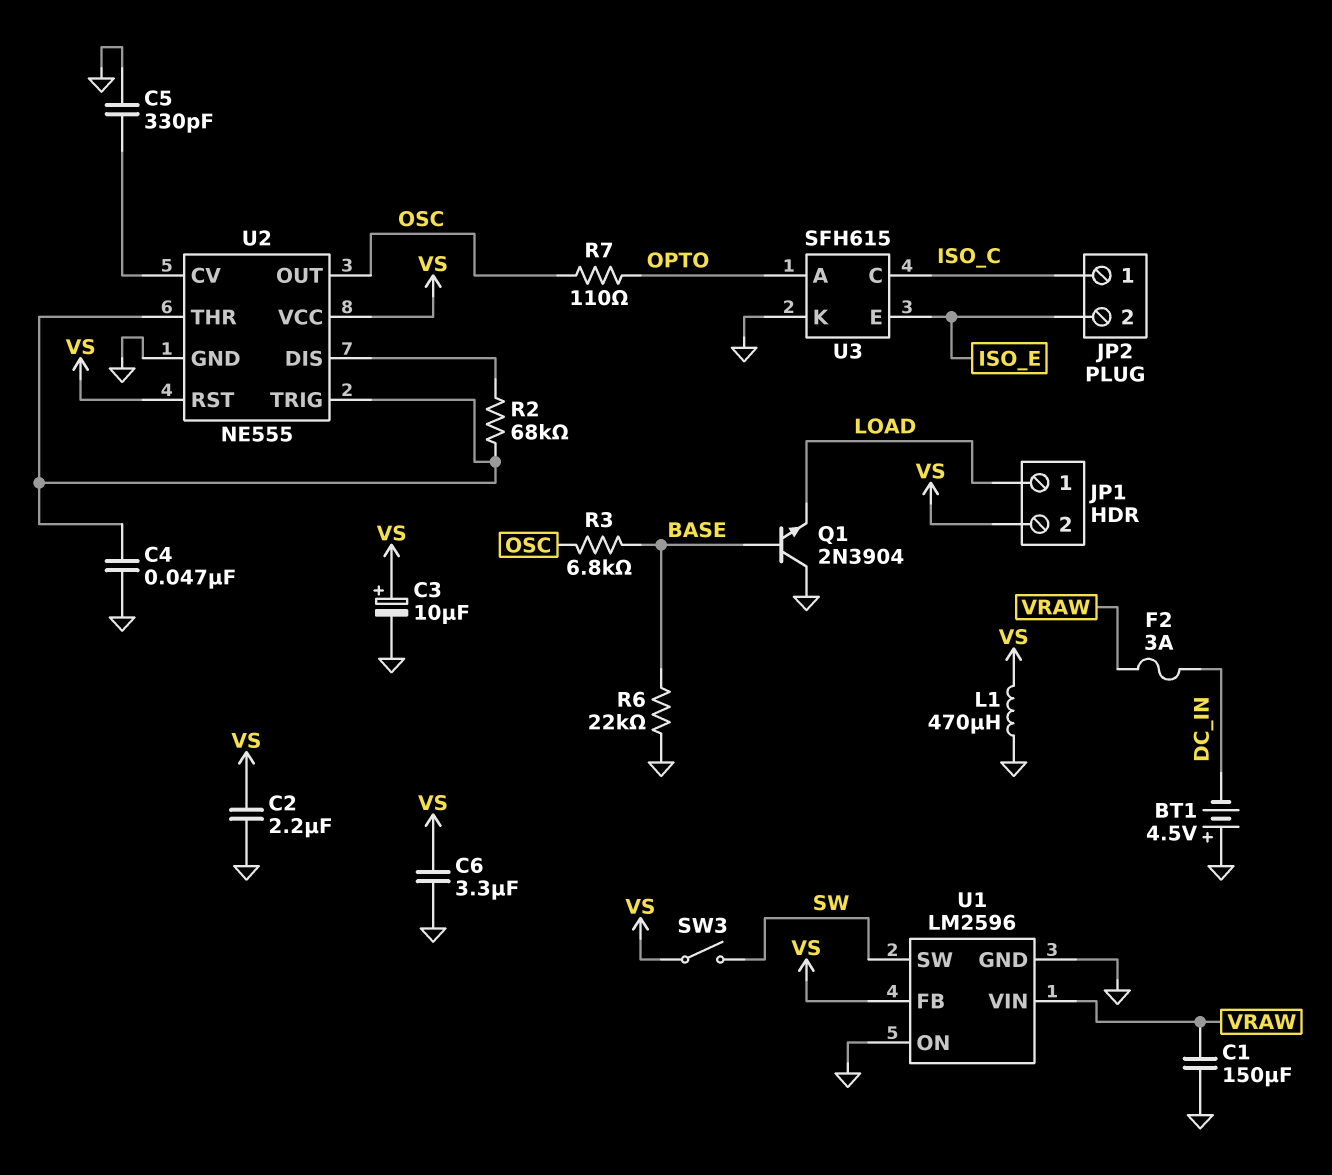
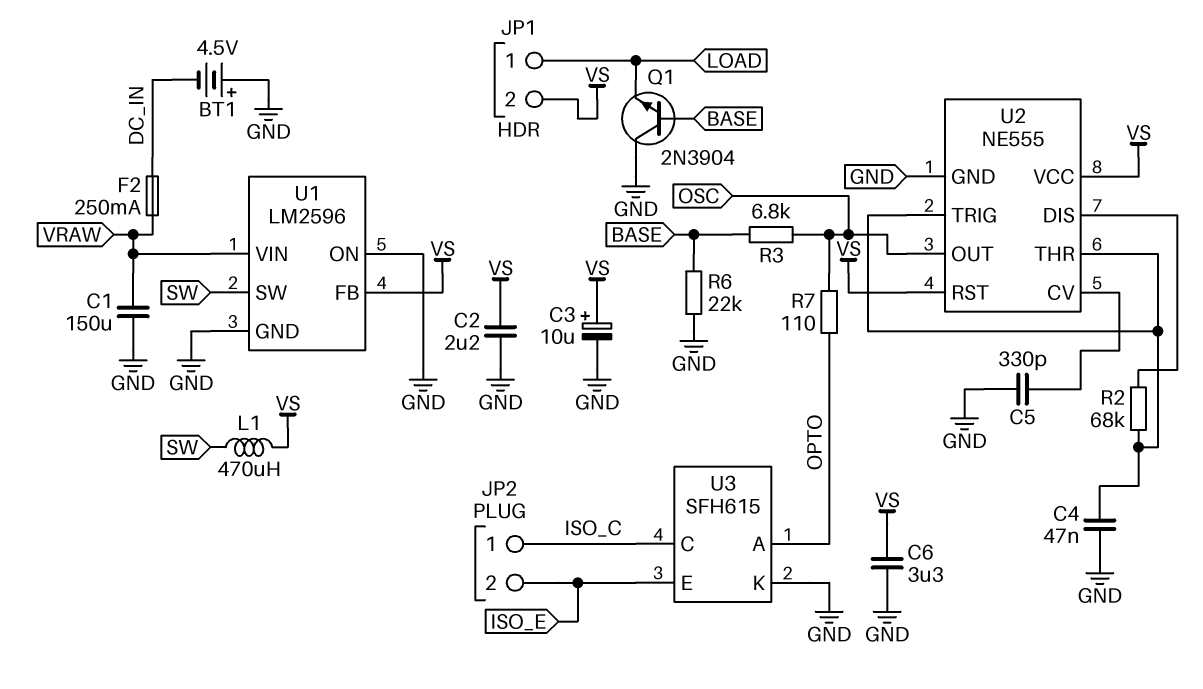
F2: 3A (DC_IN, VRAW) -> 250mA (DC_IN, VRAW)
L1: 470uH (GND, VS) -> 470uH (SW, VS)
SW3: switch (SW, VS) -> none

